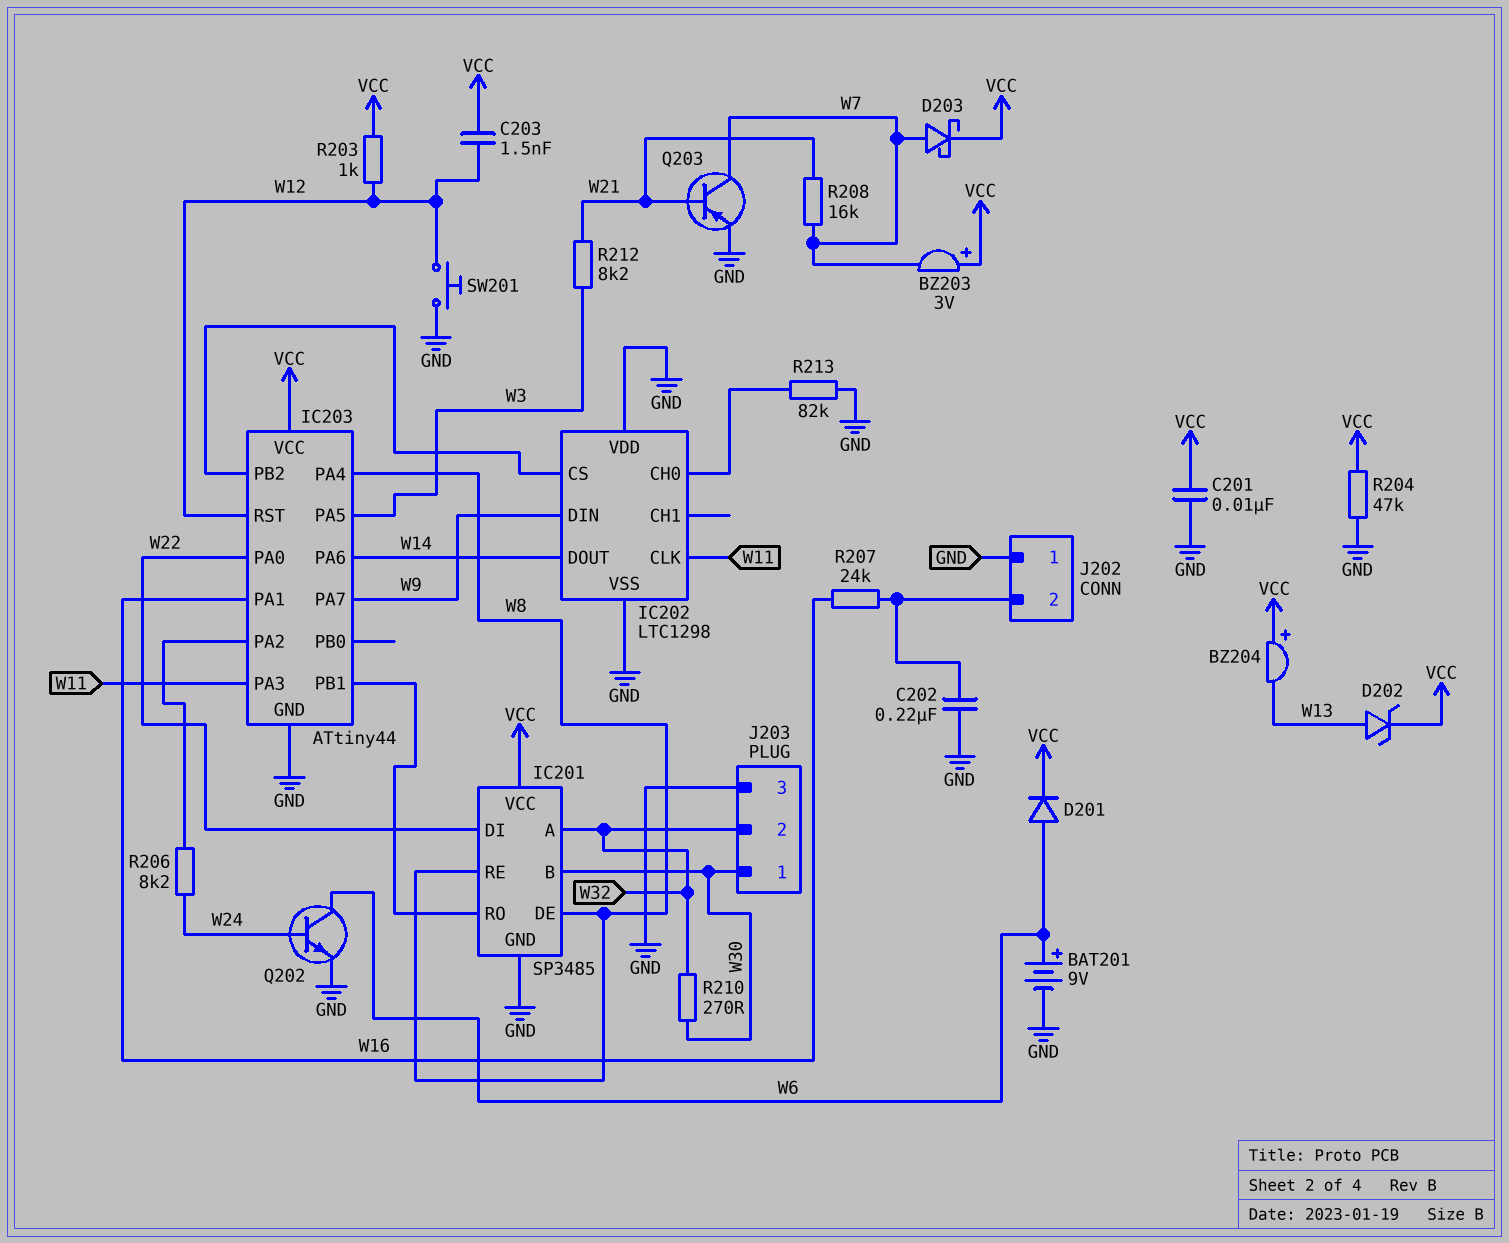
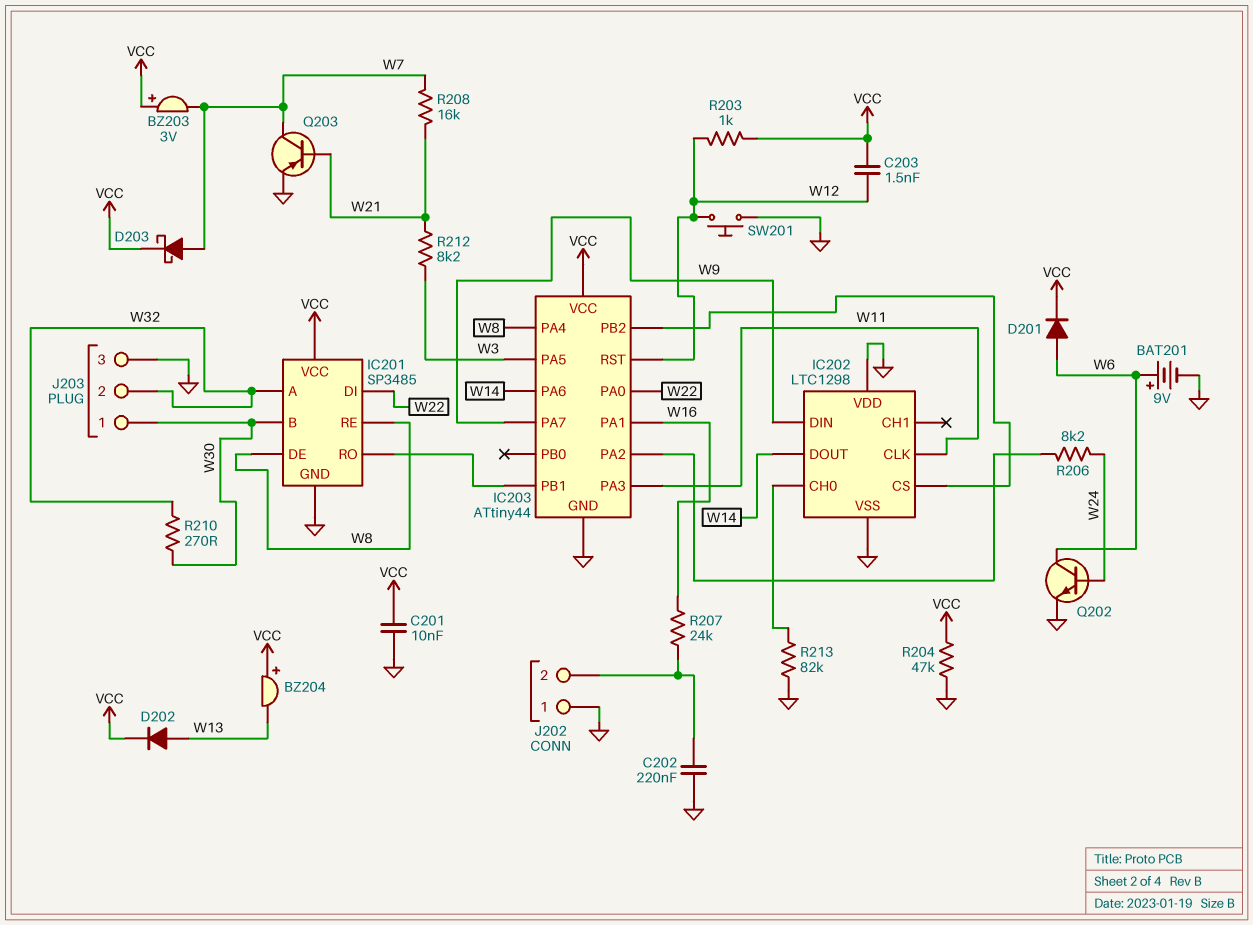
D202: zener (A W13, K VCC) -> diode (A W13, K VCC)

